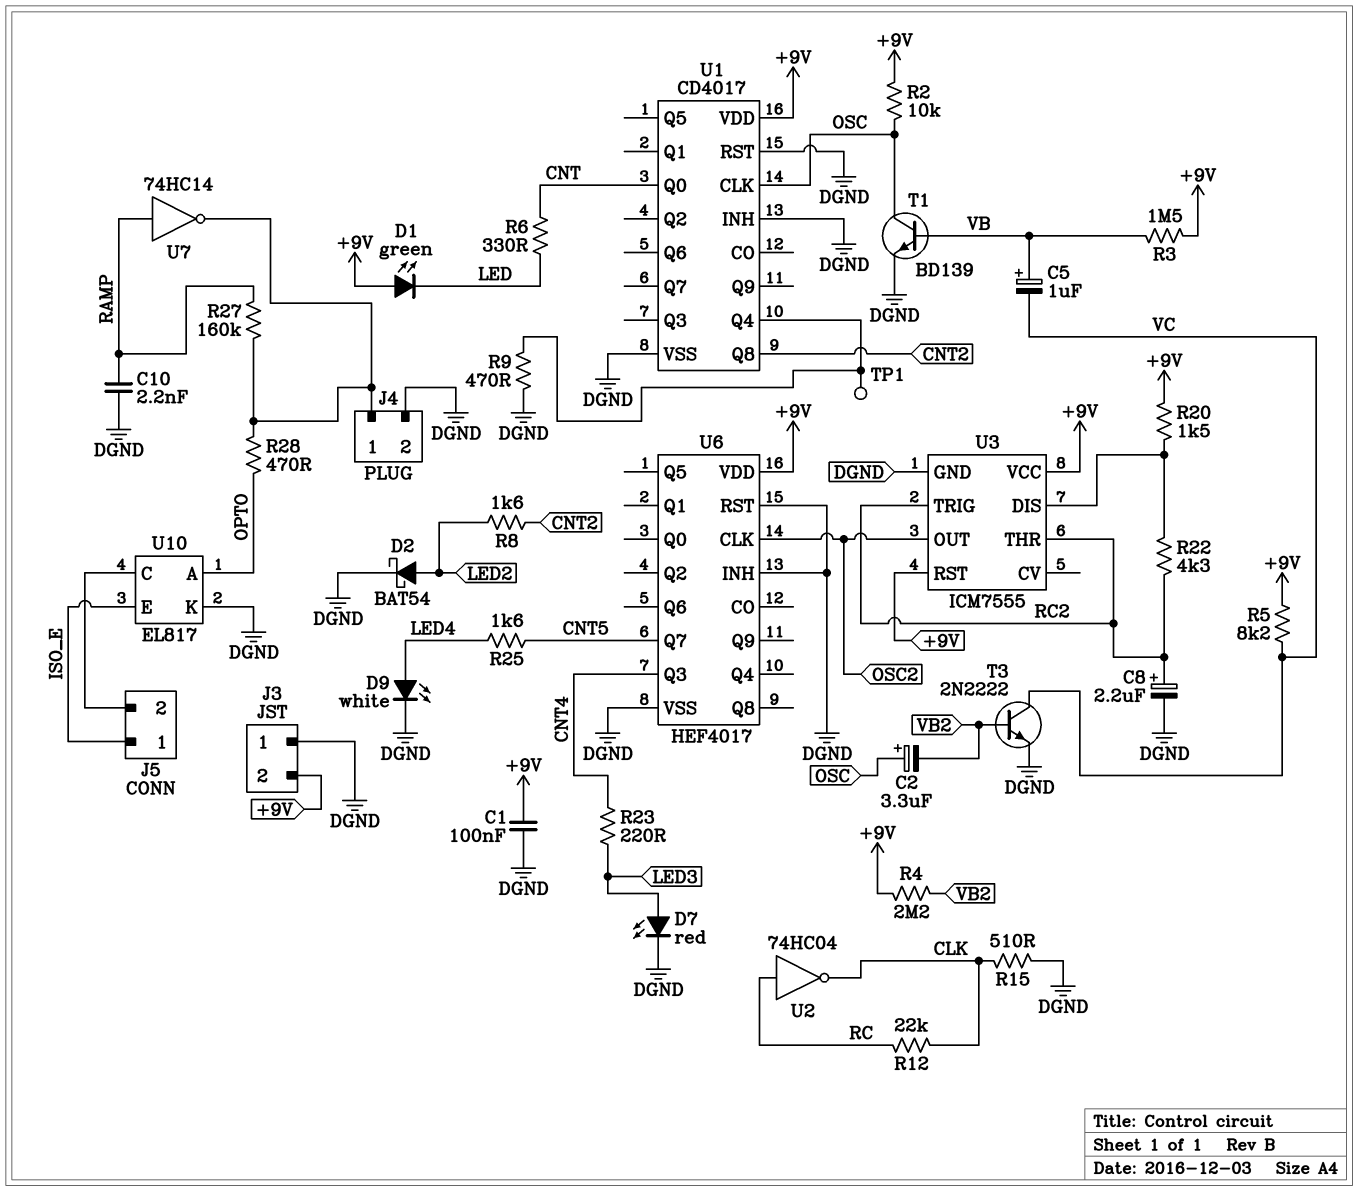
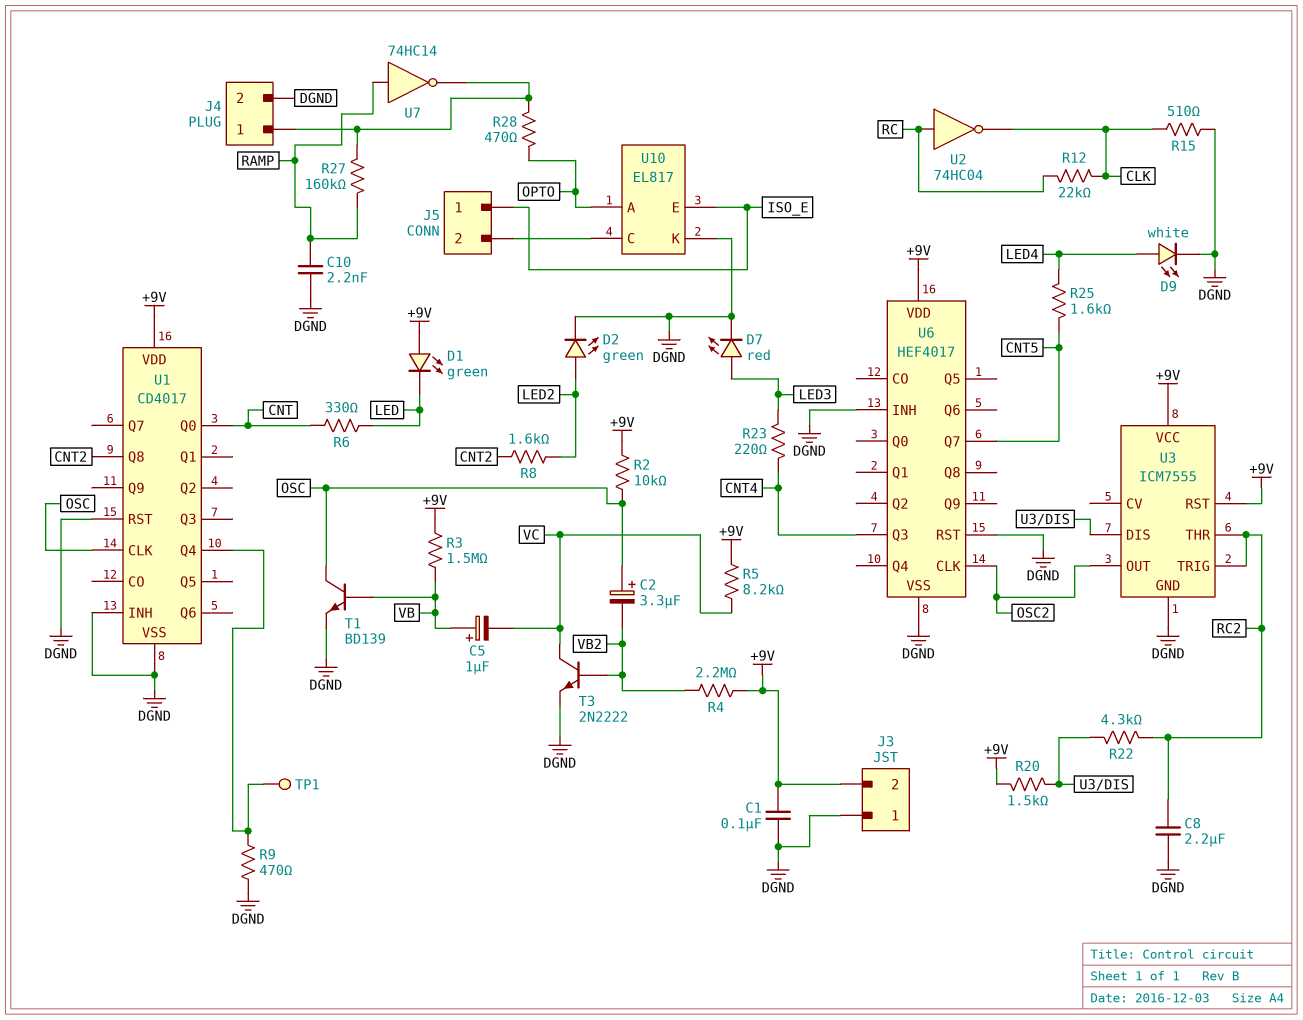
C8: 2.2uF (plus RC2, minus DGND) -> 2.2uF (DGND, RC2)
D2: schottky BAT54 (A LED2, K DGND) -> LED green (A LED2, K DGND)

